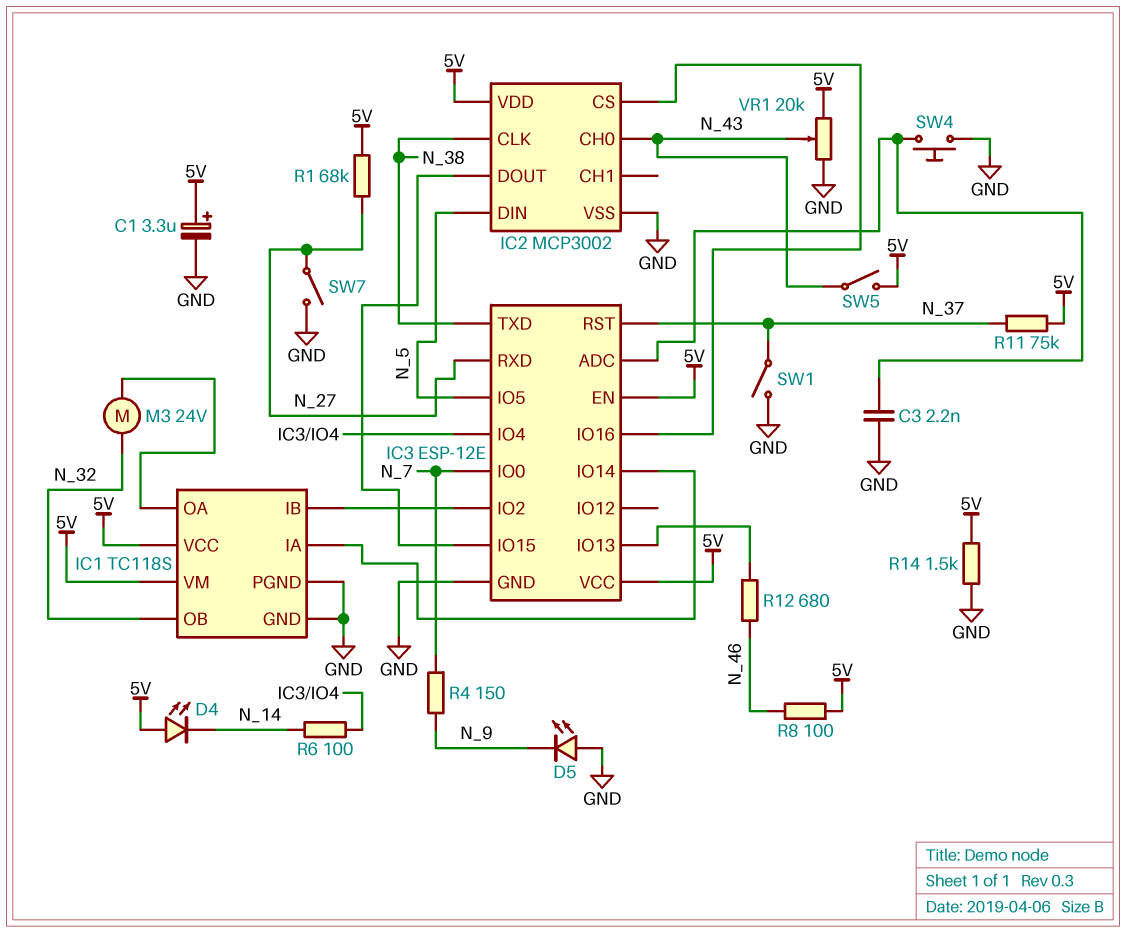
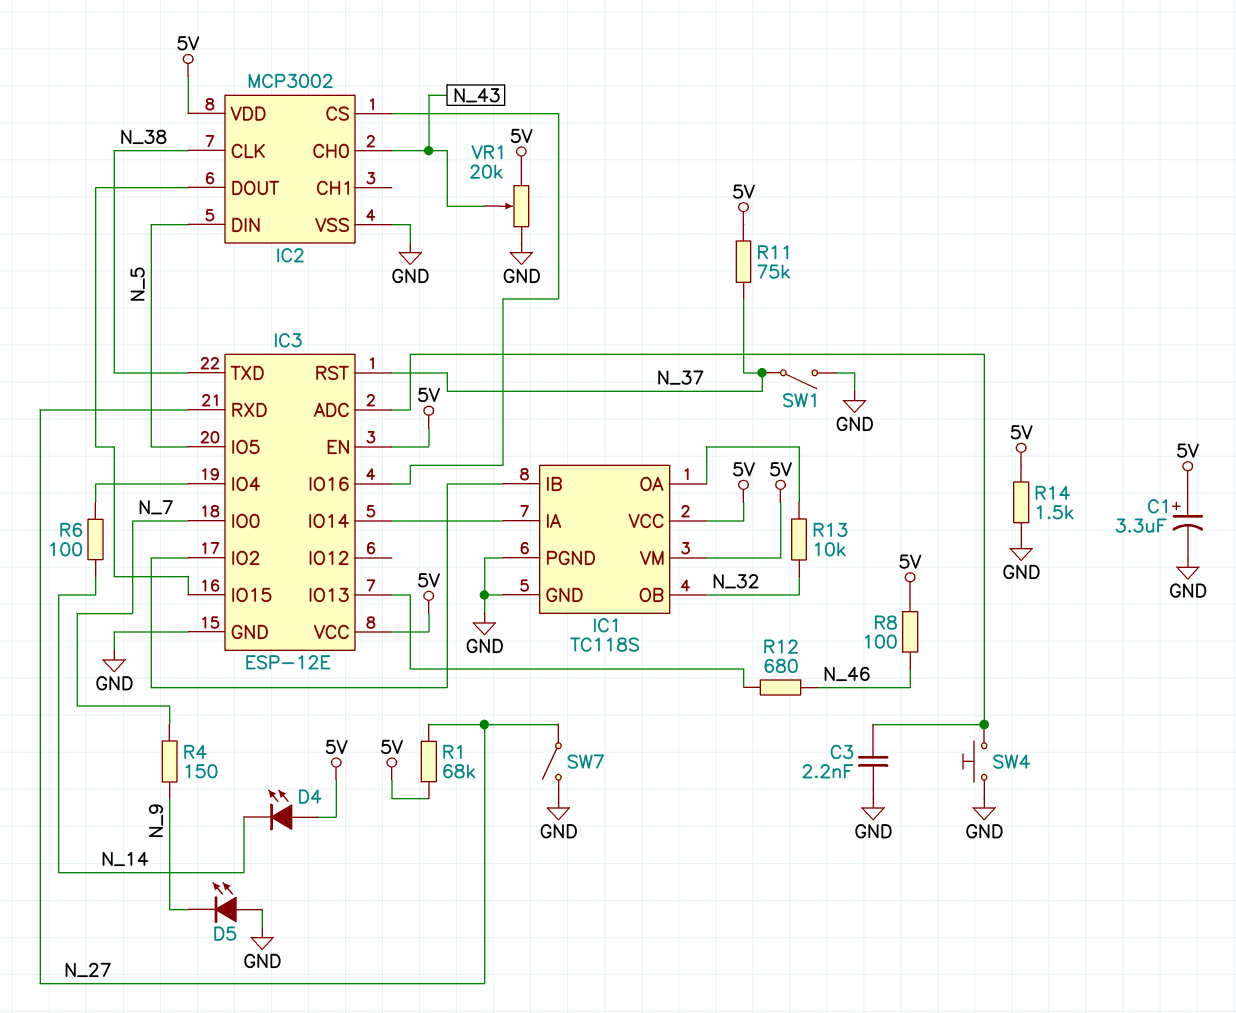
M3: motor 24V (IC1/OA, N_32) -> none
R13: none -> 10k (IC1/OA, N_32)
SW5: switch (5V, N_43) -> none

